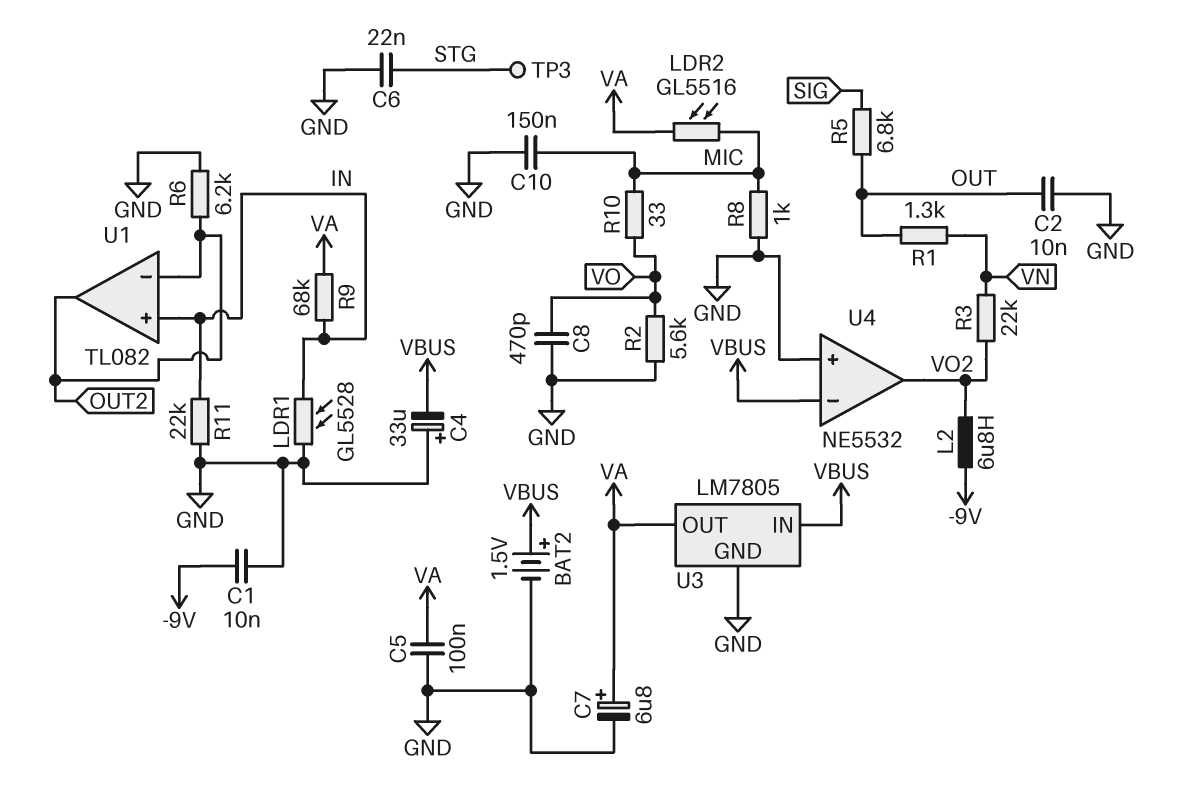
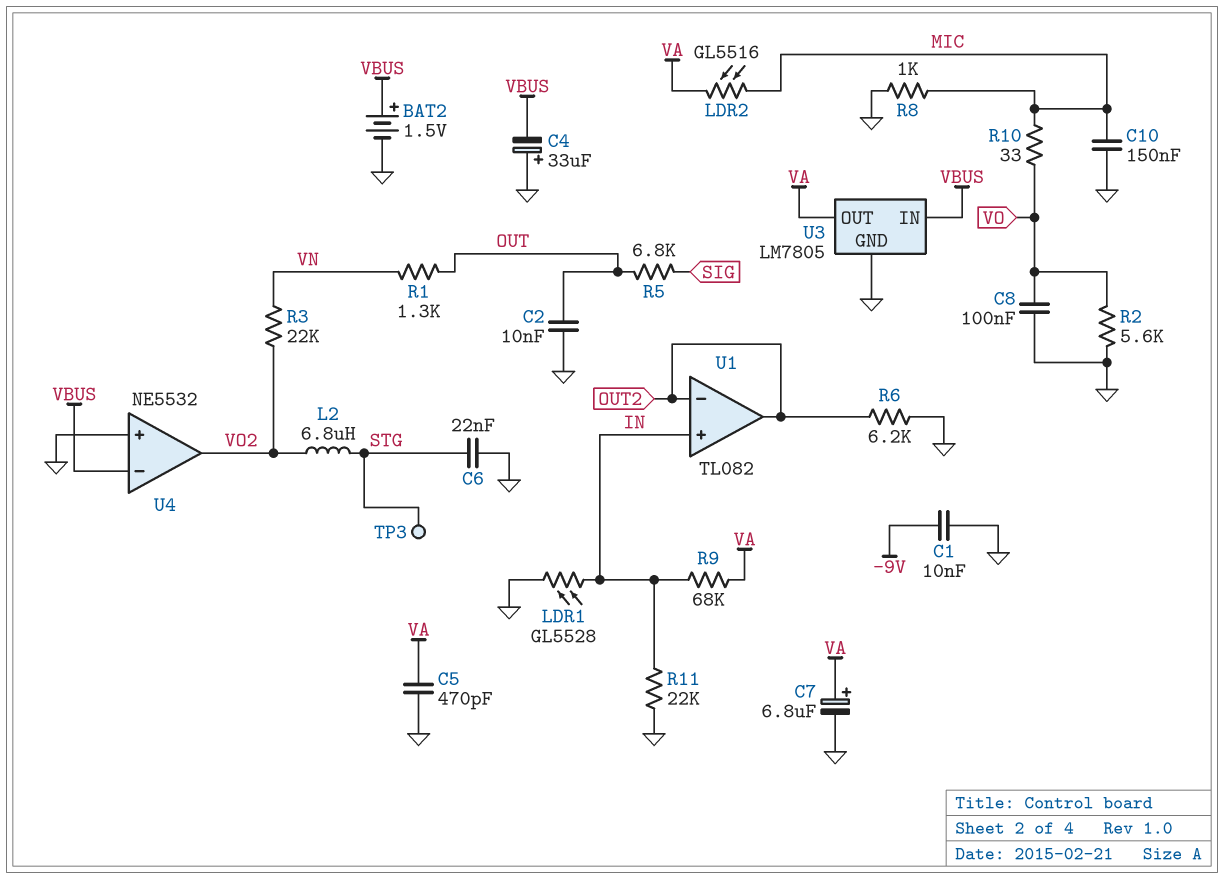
C5: 100nF (GND, VA) -> 470pF (GND, VA)
C8: 470pF (GND, VO) -> 100nF (GND, VO)
L2: 6.8uH (-9V, VO2) -> 6.8uH (STG, VO2)

